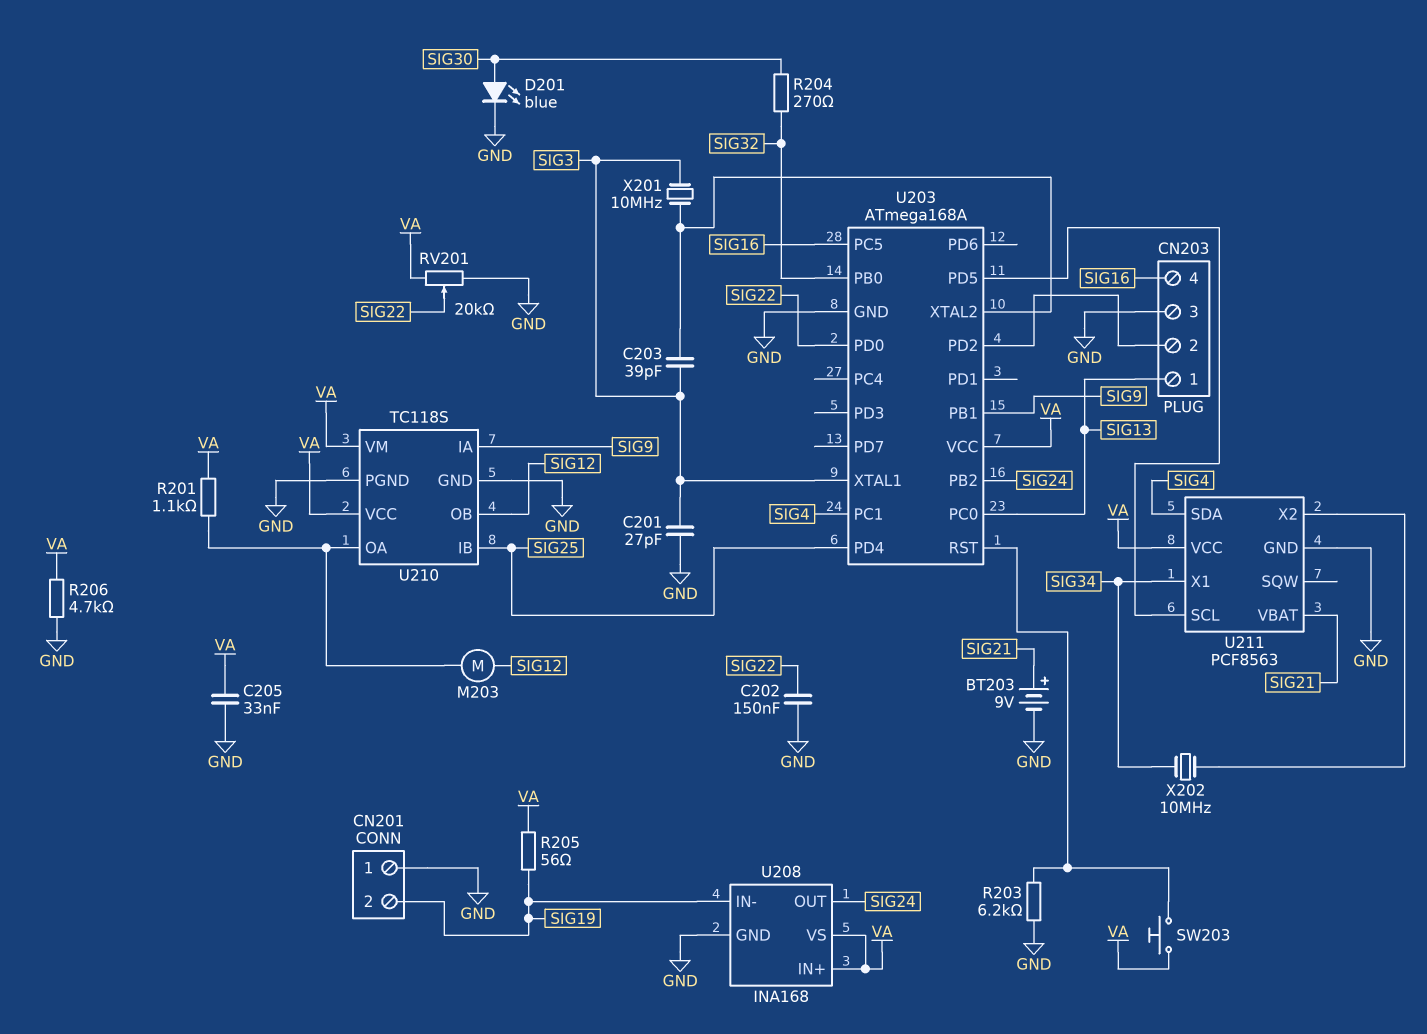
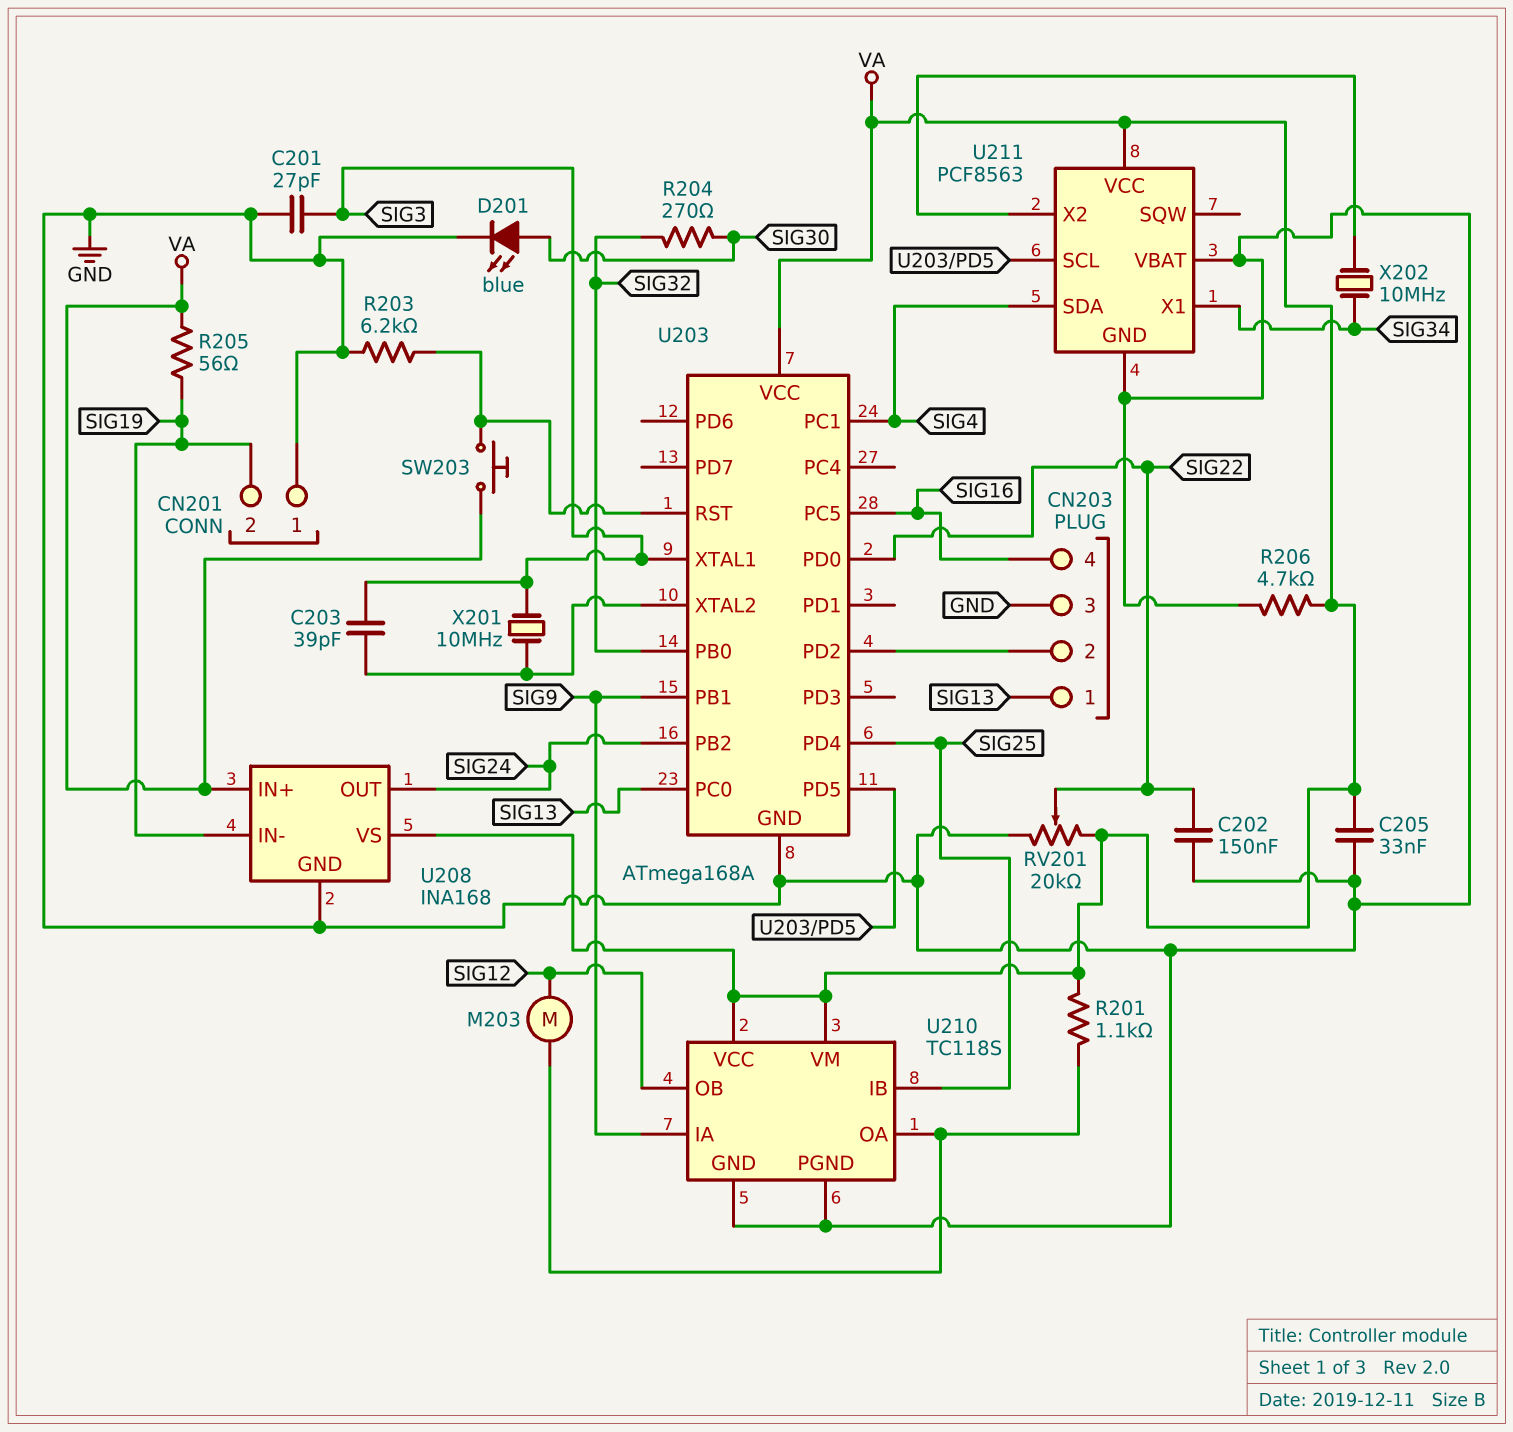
BT203: 9V (plus SIG21, minus GND) -> none
U211 pin VBAT: SIG21 -> GND

